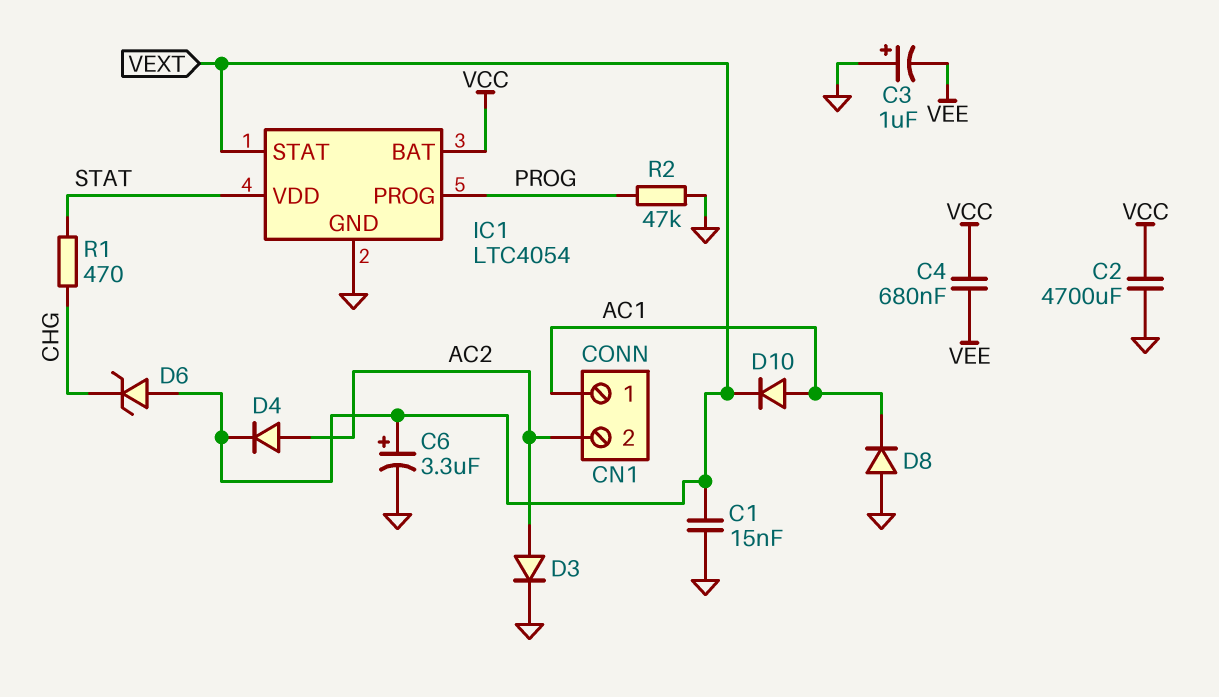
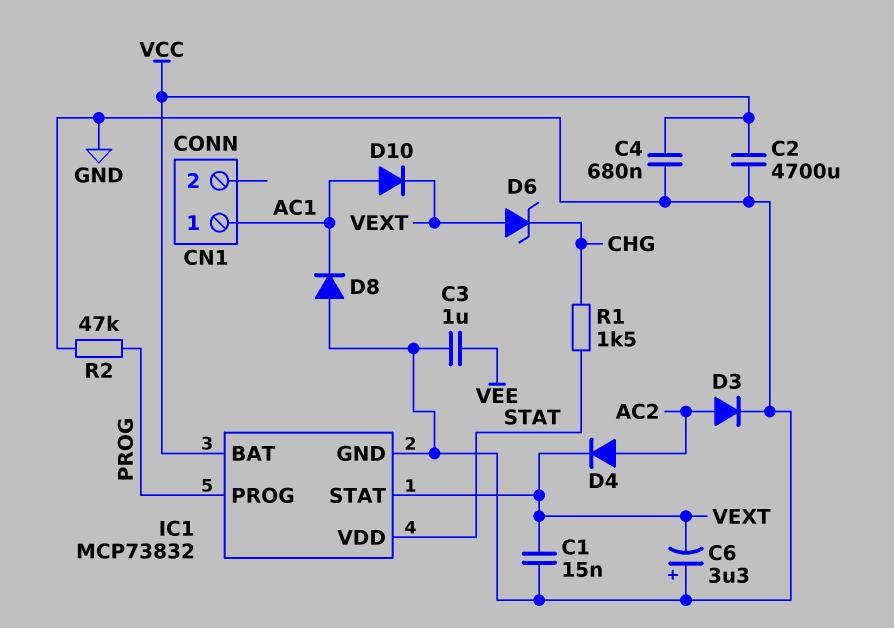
C3: 1uF (plus GND, minus VEE) -> 1uF (GND, VEE)
C4: 680nF (VCC, VEE) -> 680nF (GND, VCC)
C6: 3.3uF (plus VEXT, minus GND) -> 3.3uF (plus GND, minus VEXT)
CN1 pin 2: AC2 -> none
IC1: LTC4054 -> MCP73832
R1: 470 (CHG, STAT) -> 1.5k (CHG, STAT)

